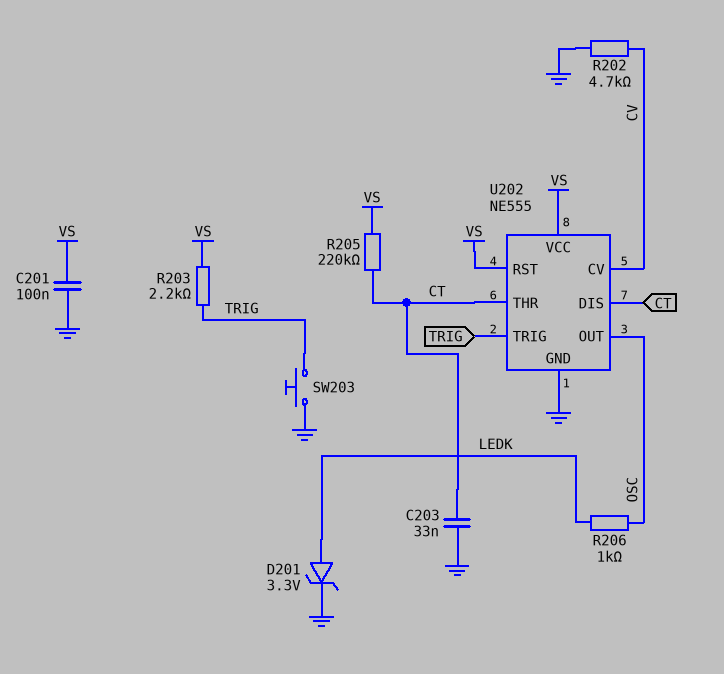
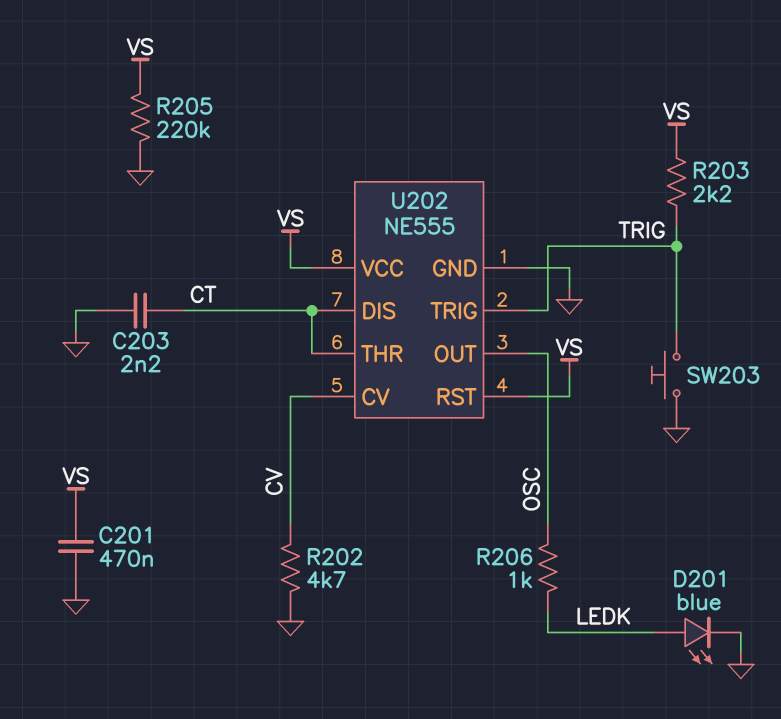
C201: 100nF (GND, VS) -> 470nF (GND, VS)
C203: 33nF (CT, GND) -> 2.2nF (CT, GND)
D201: zener 3.3V (A LEDK, K GND) -> LED blue (A LEDK, K GND)
R205: 220k (CT, VS) -> 220k (GND, VS)

